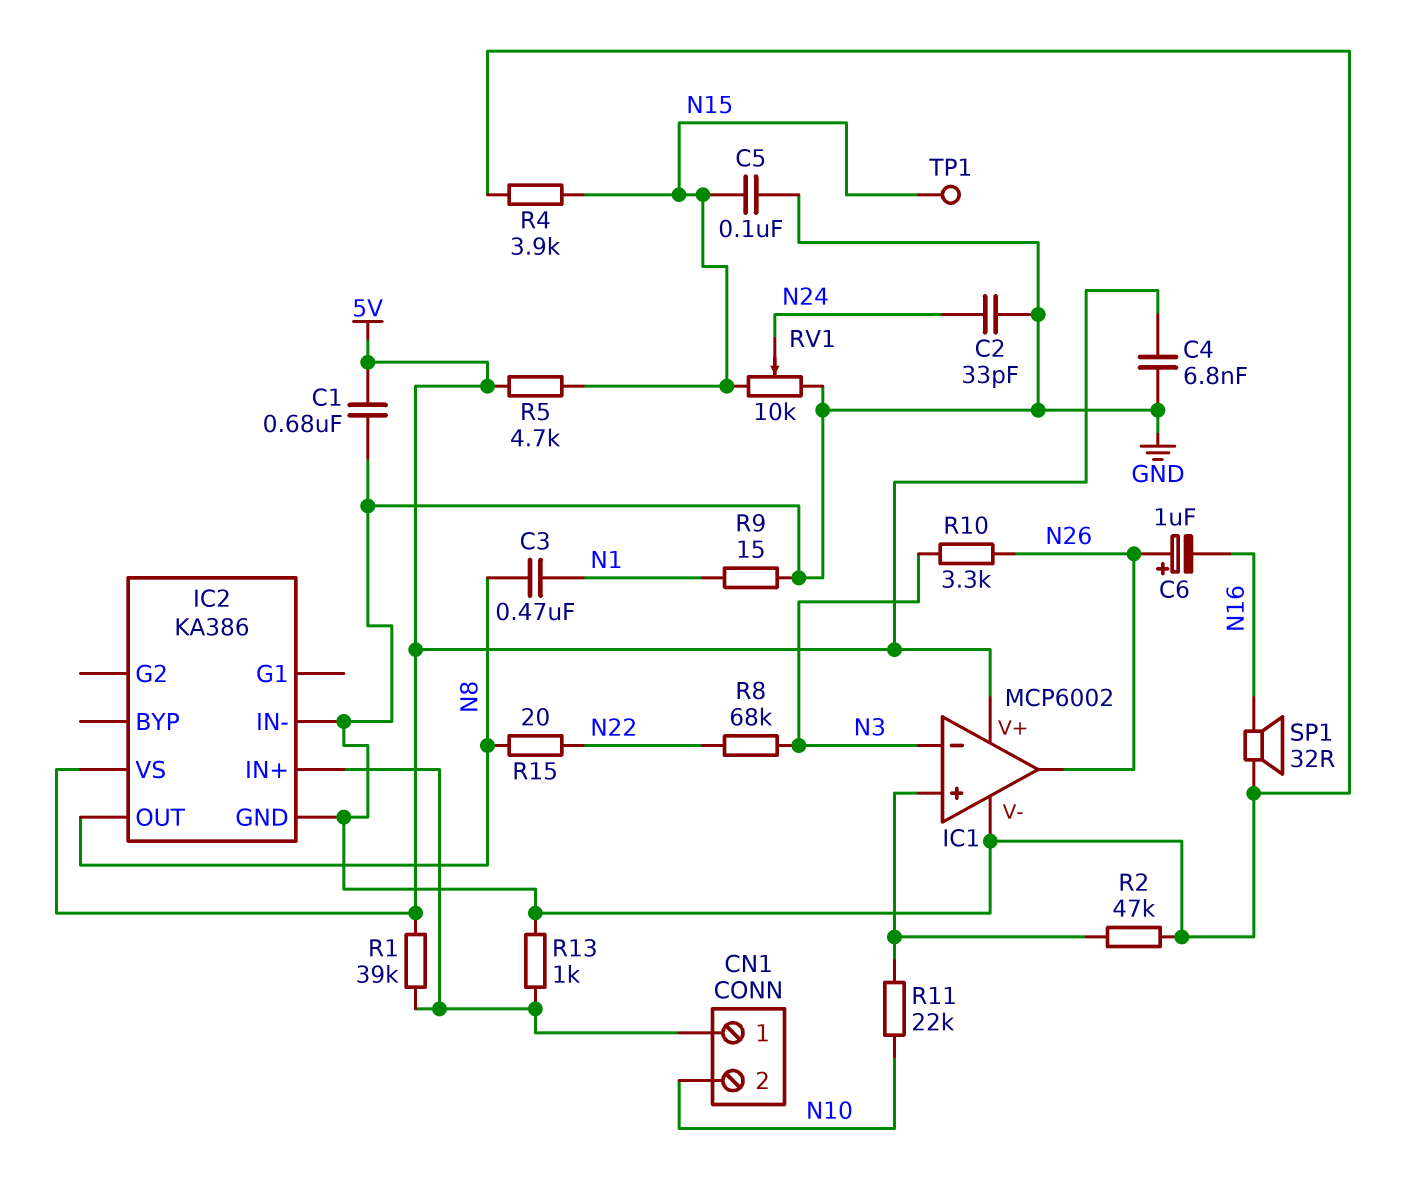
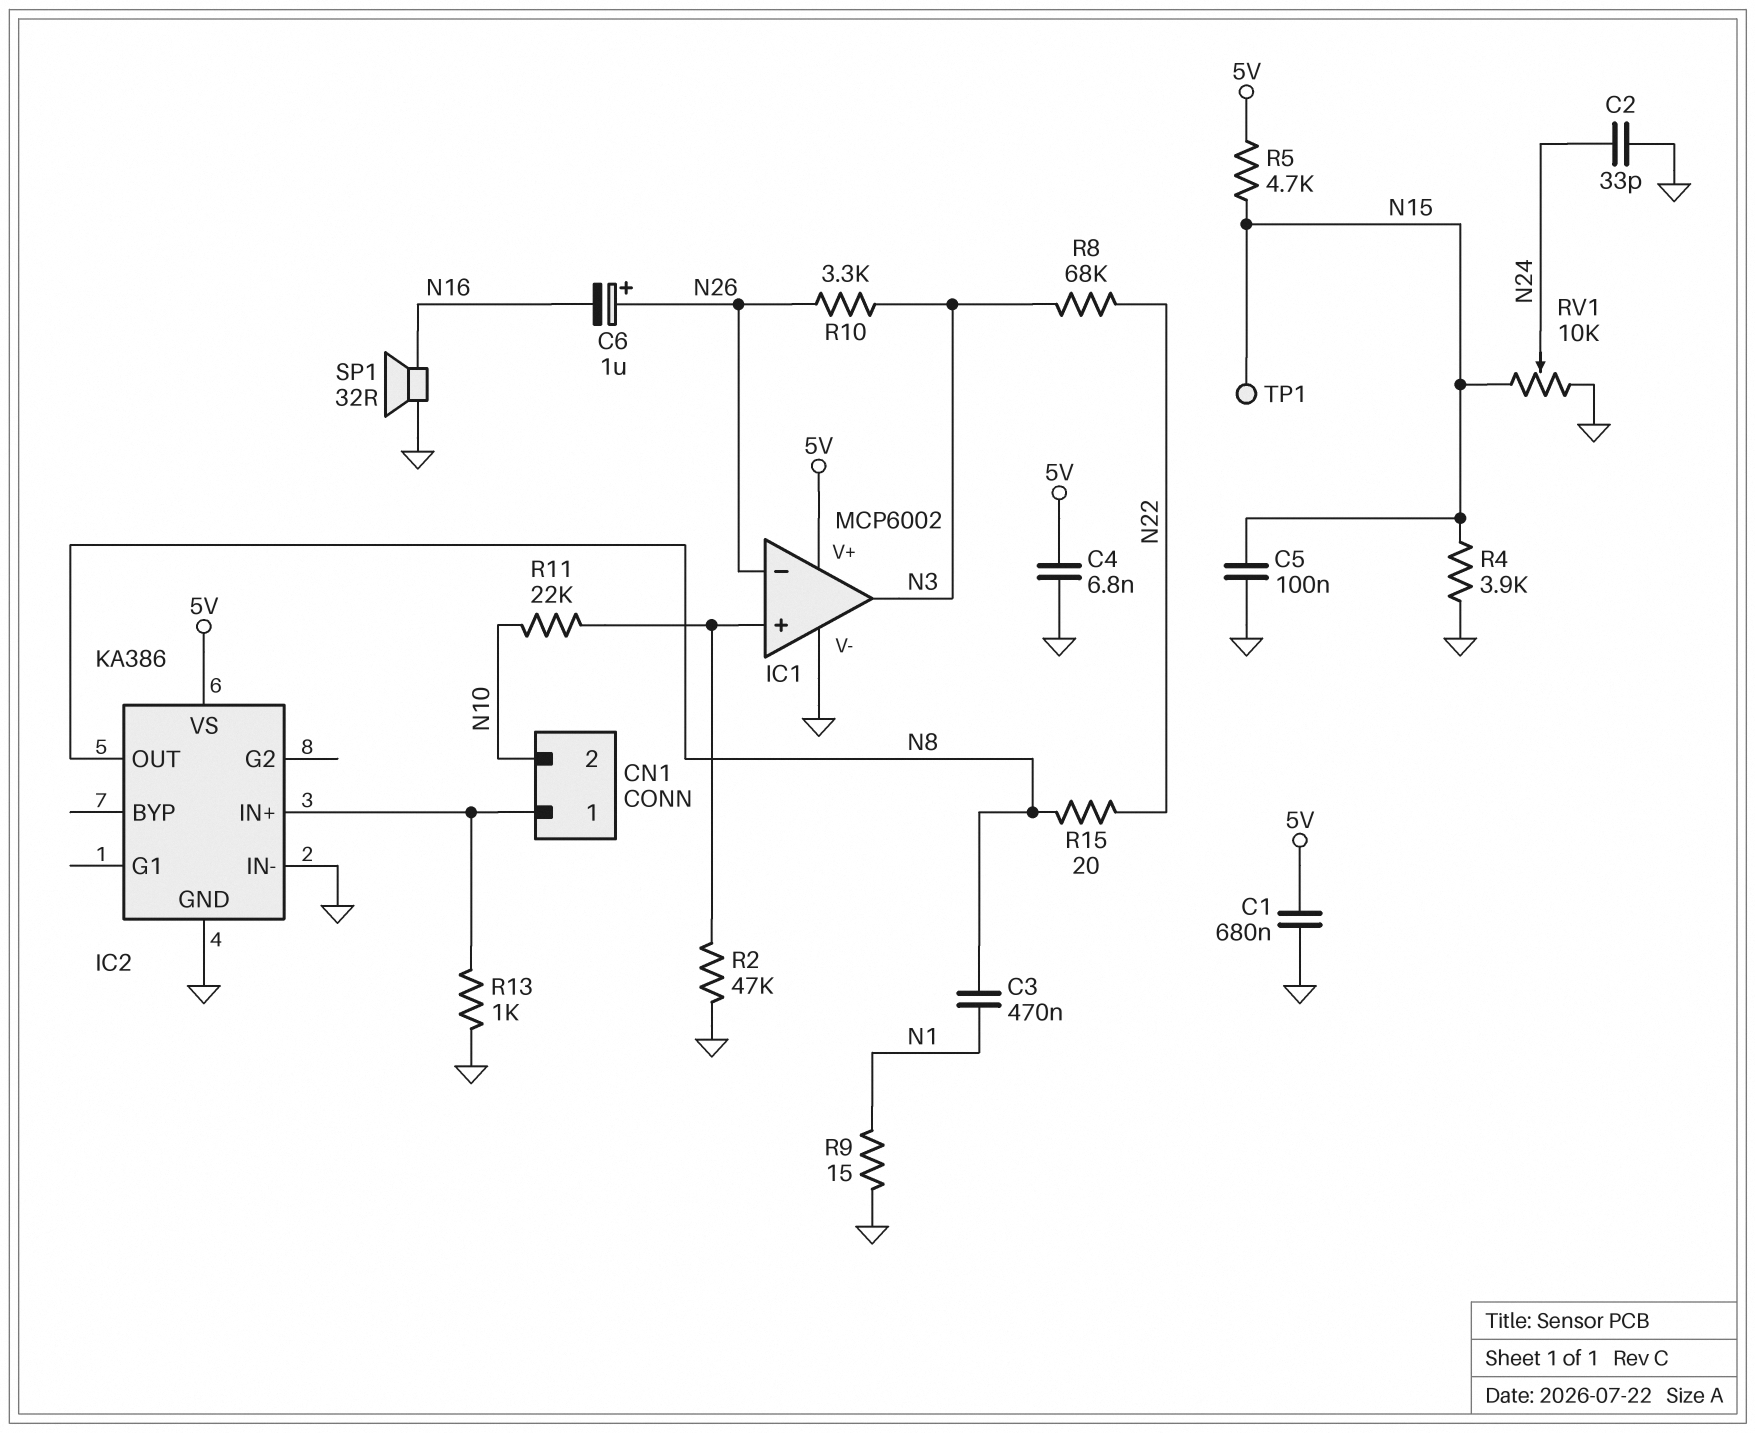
IC1 pin in-: N3 -> N26
IC1 pin out: N26 -> N3
R1: 39k (5V, CN1/1) -> none

